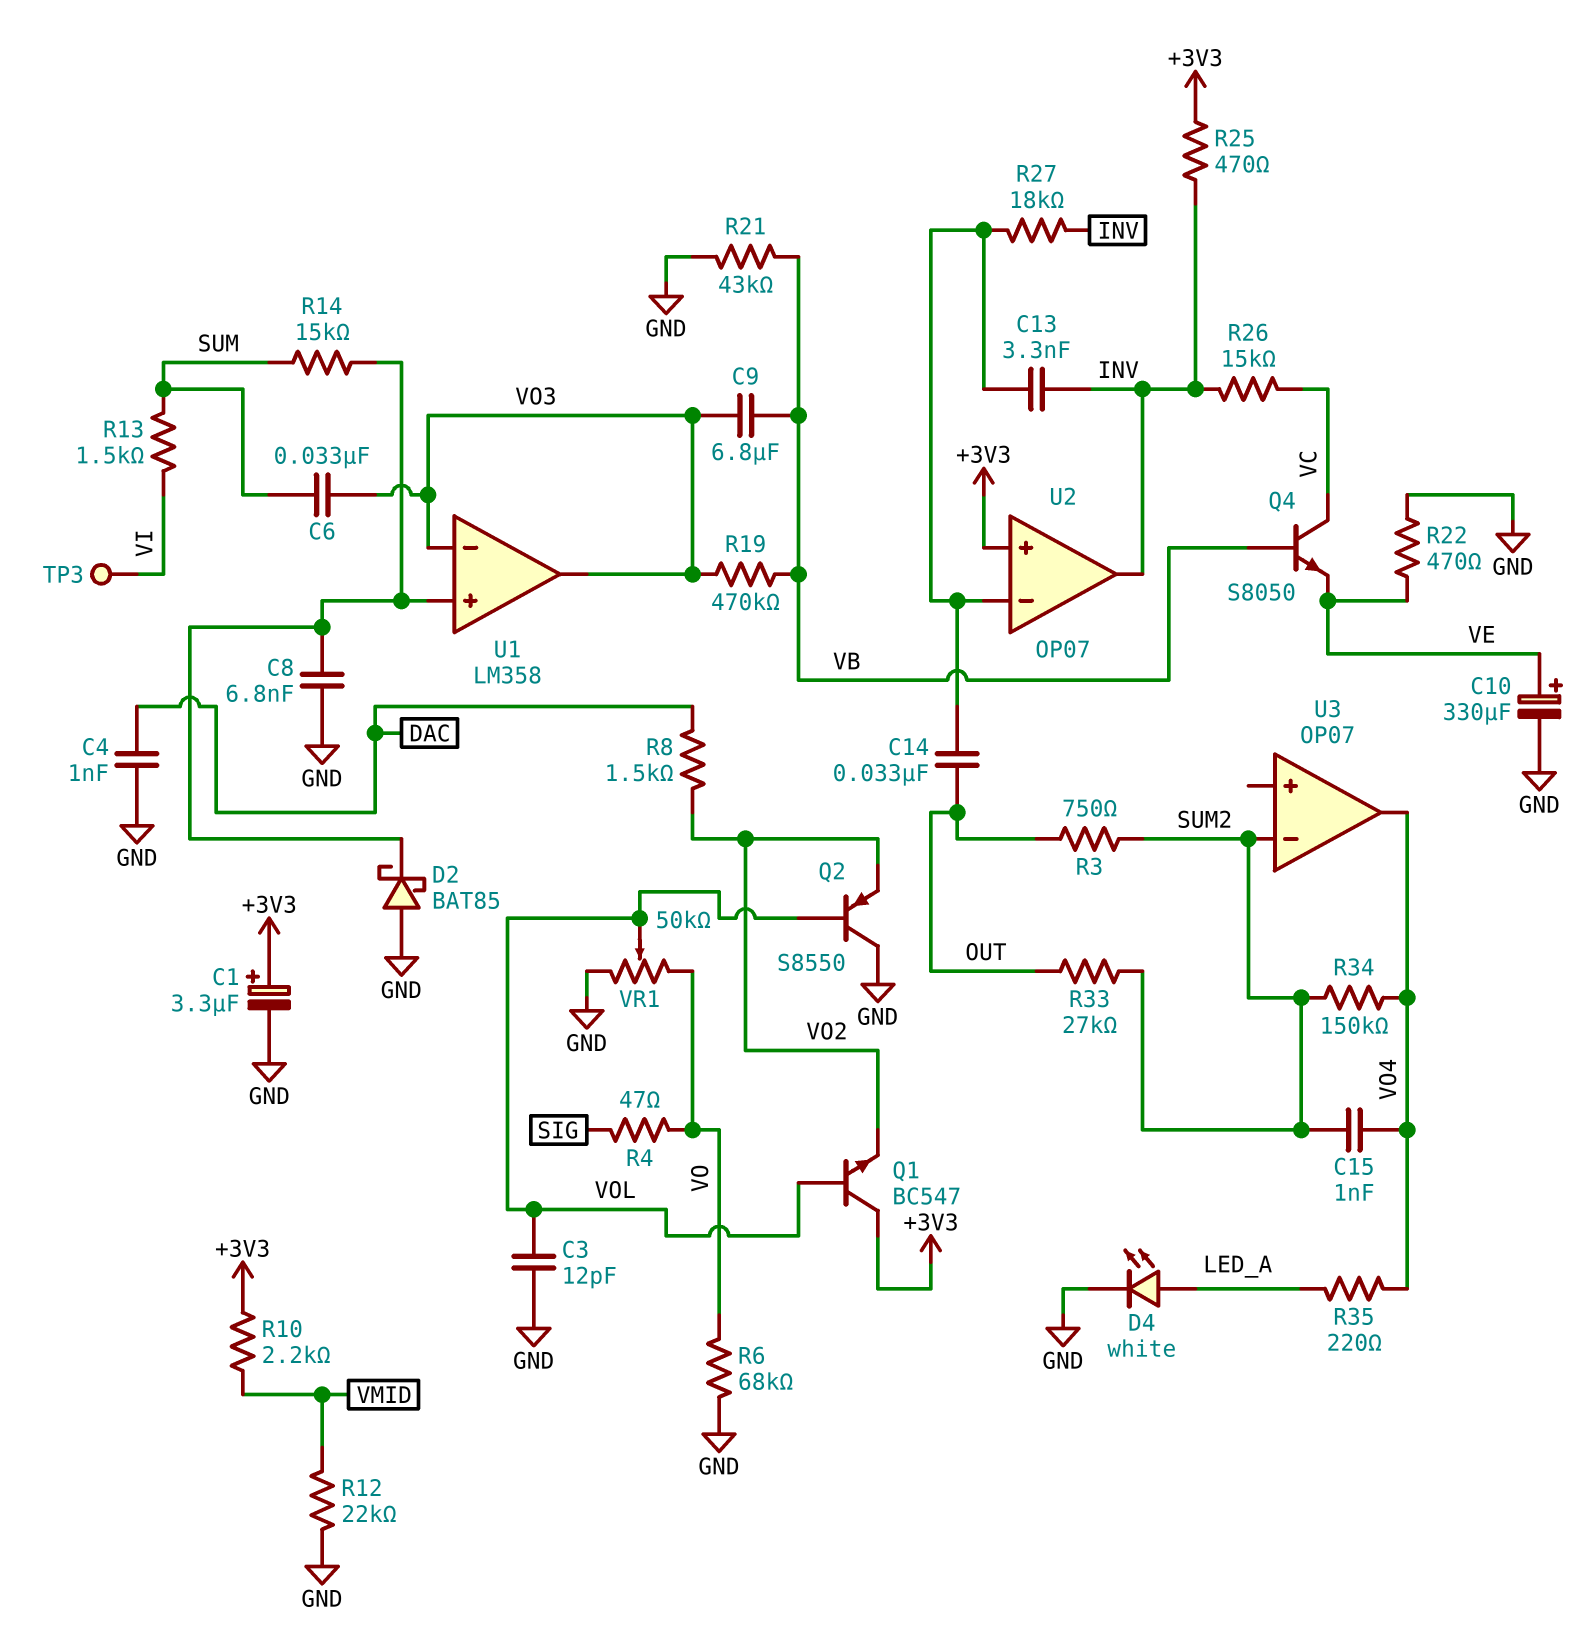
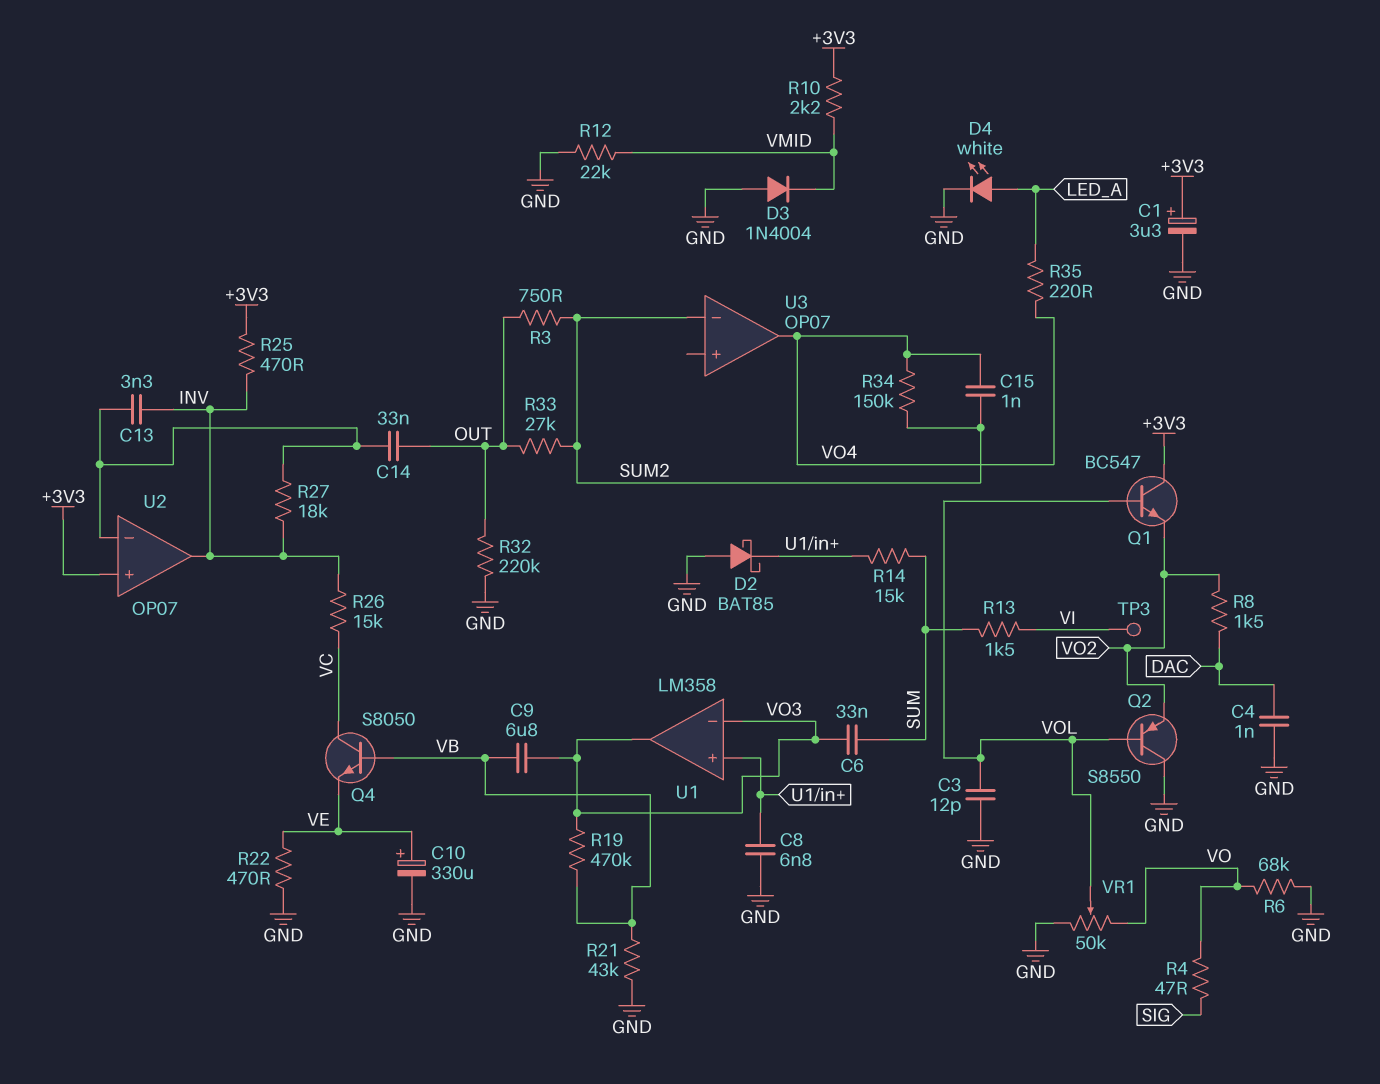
D3: none -> diode 1N4004 (A GND, K VMID)
R32: none -> 220k (GND, OUT)

